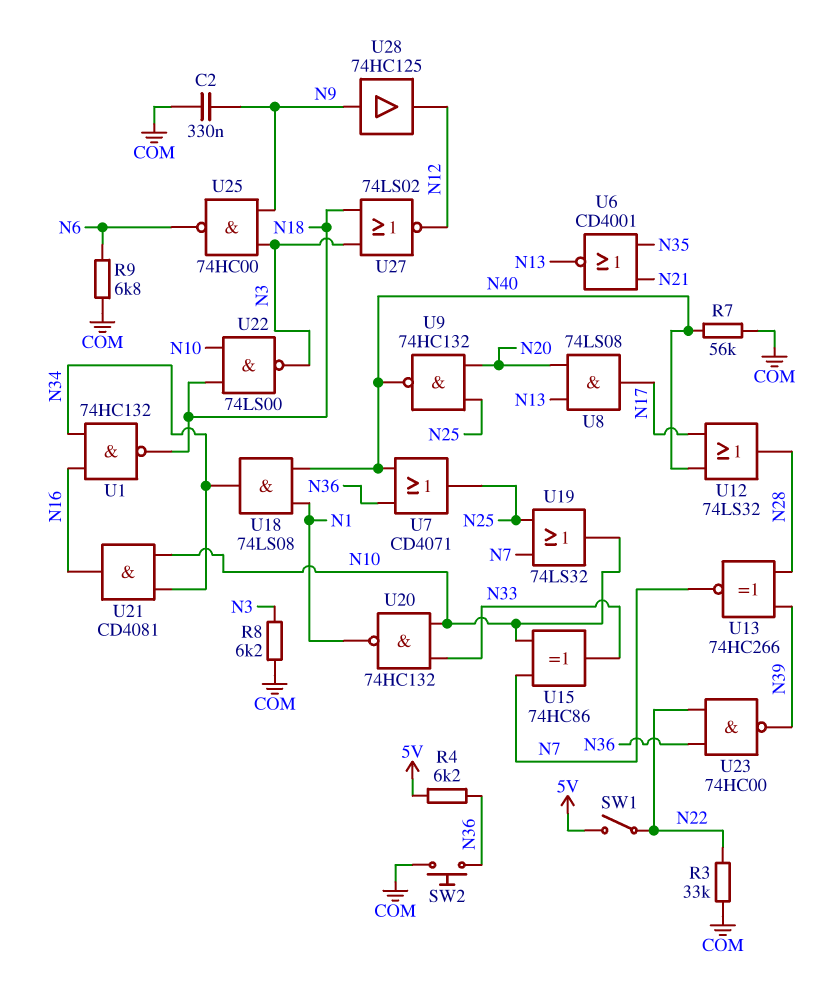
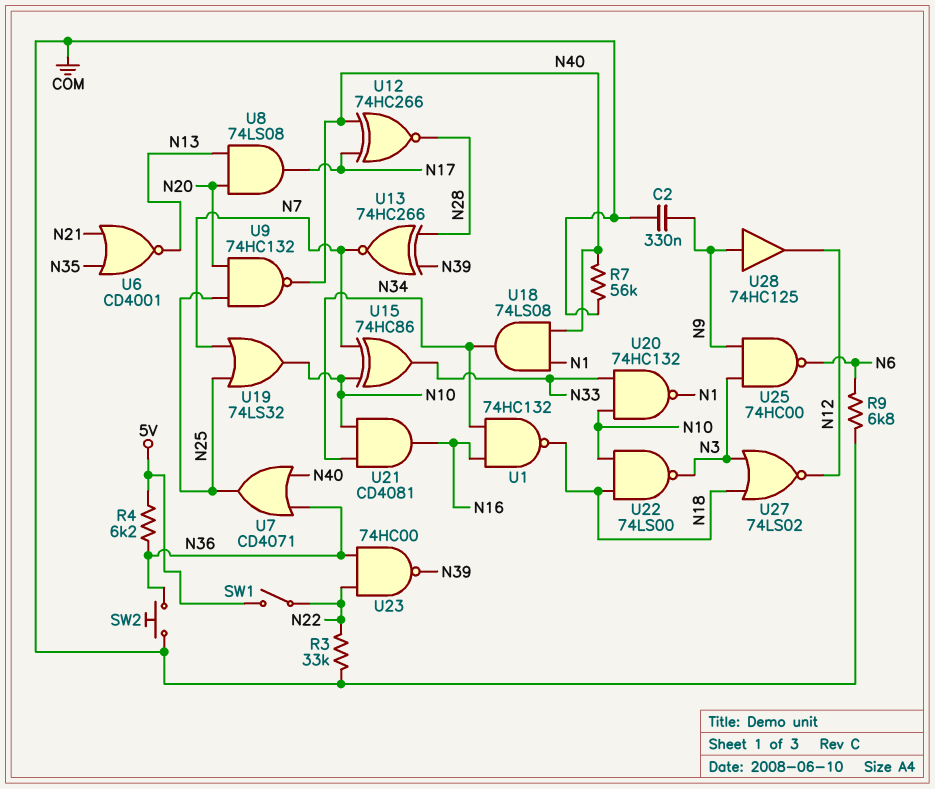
R8: 6.2k (COM, N3) -> none
U12: OR 74LS32 (in N17, in N40, out N28) -> XNOR 74HC266 (in N17, in N40, out N28)

